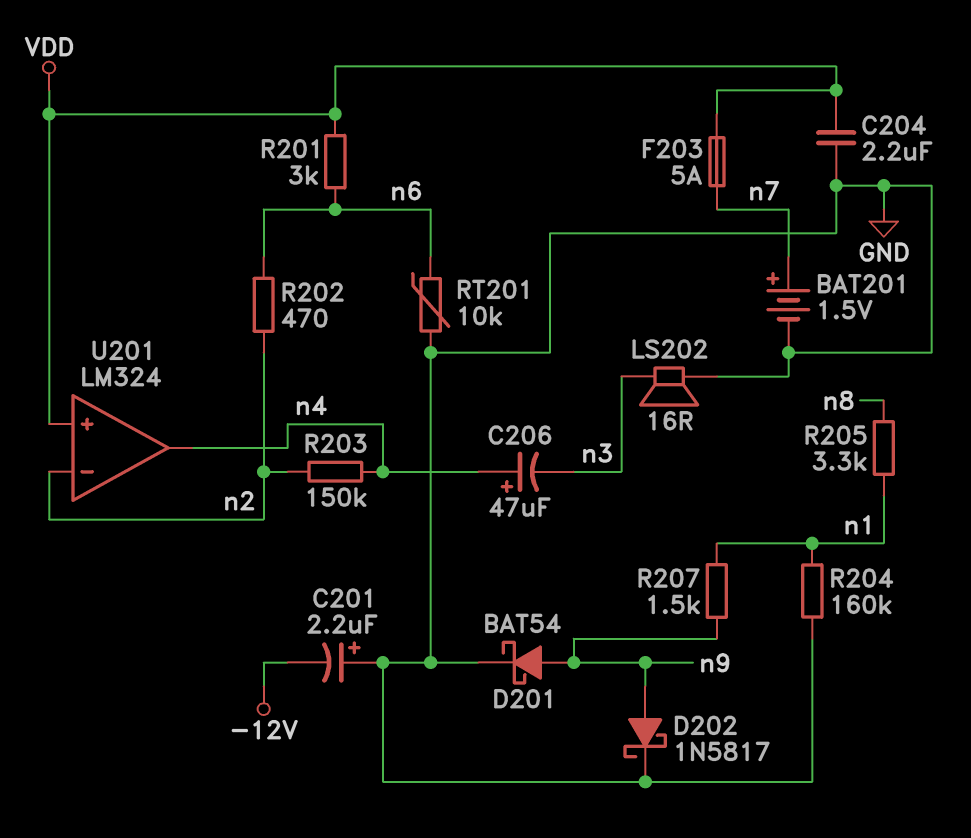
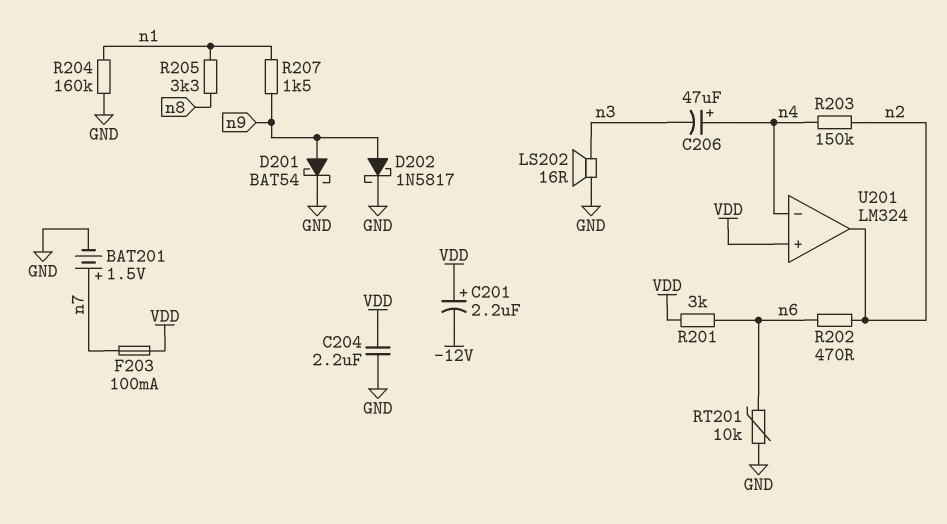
C201: 2.2uF (plus GND, minus -12V) -> 2.2uF (plus VDD, minus -12V)
F203: 5A (VDD, n7) -> 100mA (VDD, n7)
U201 pin in-: n2 -> n4
U201 pin out: n4 -> n2

